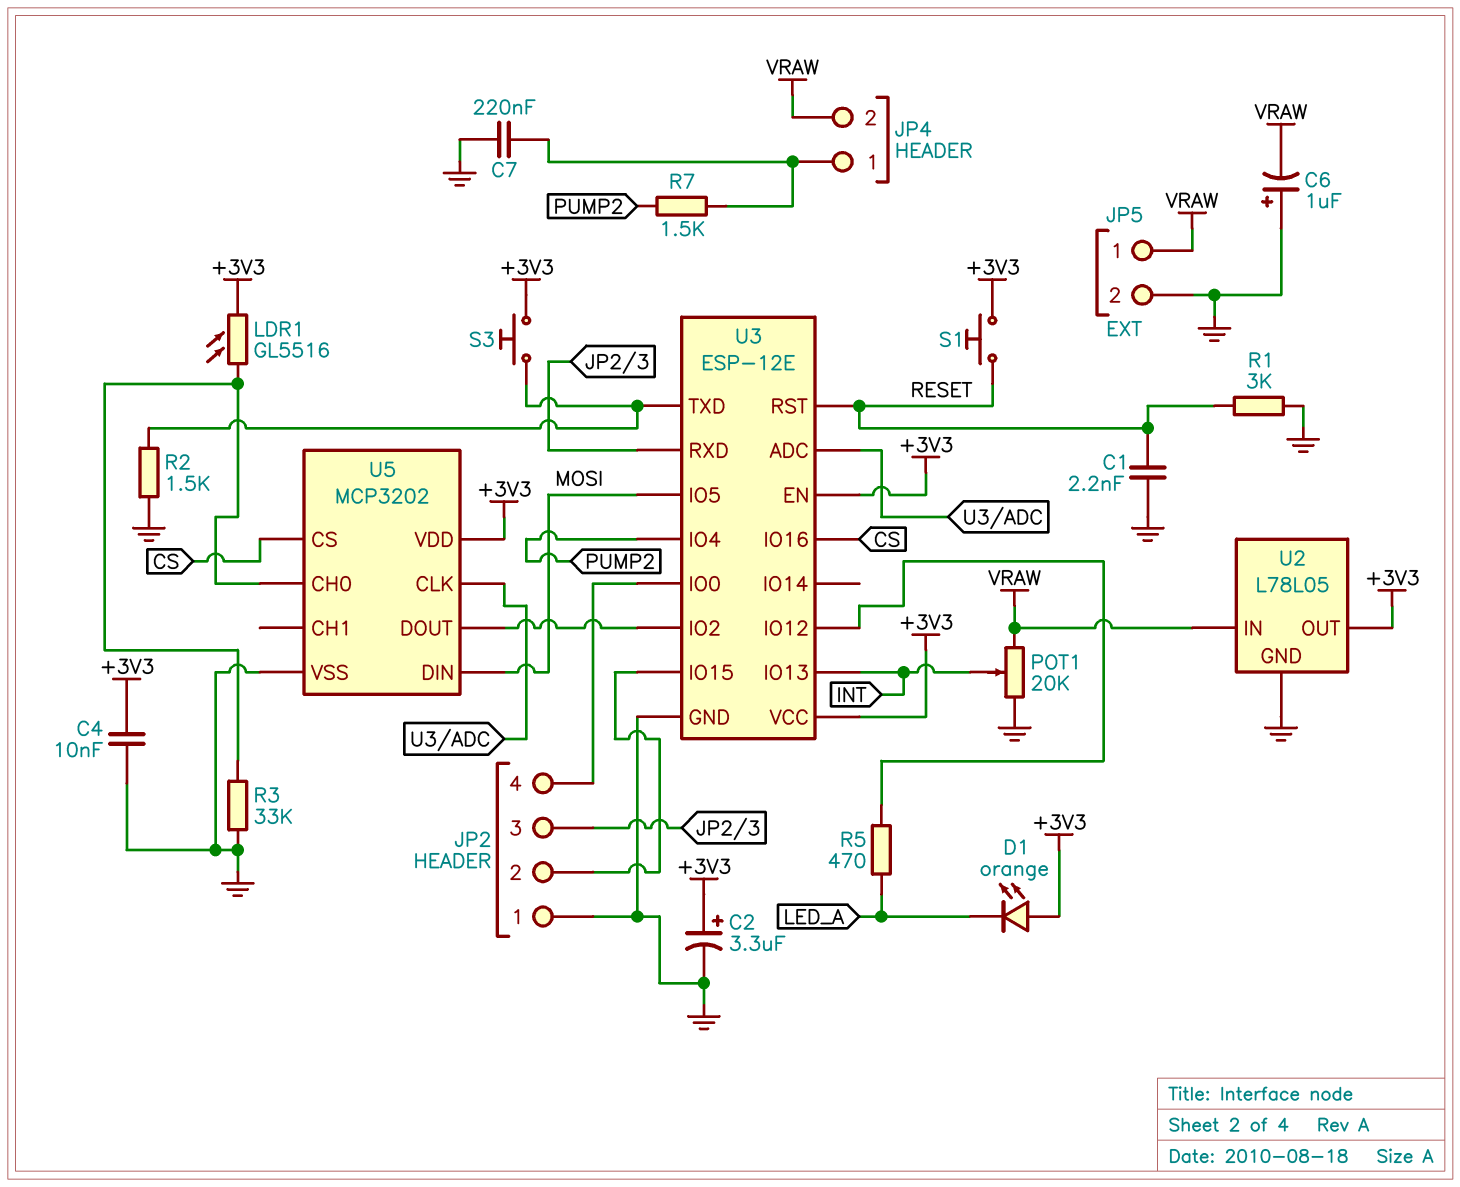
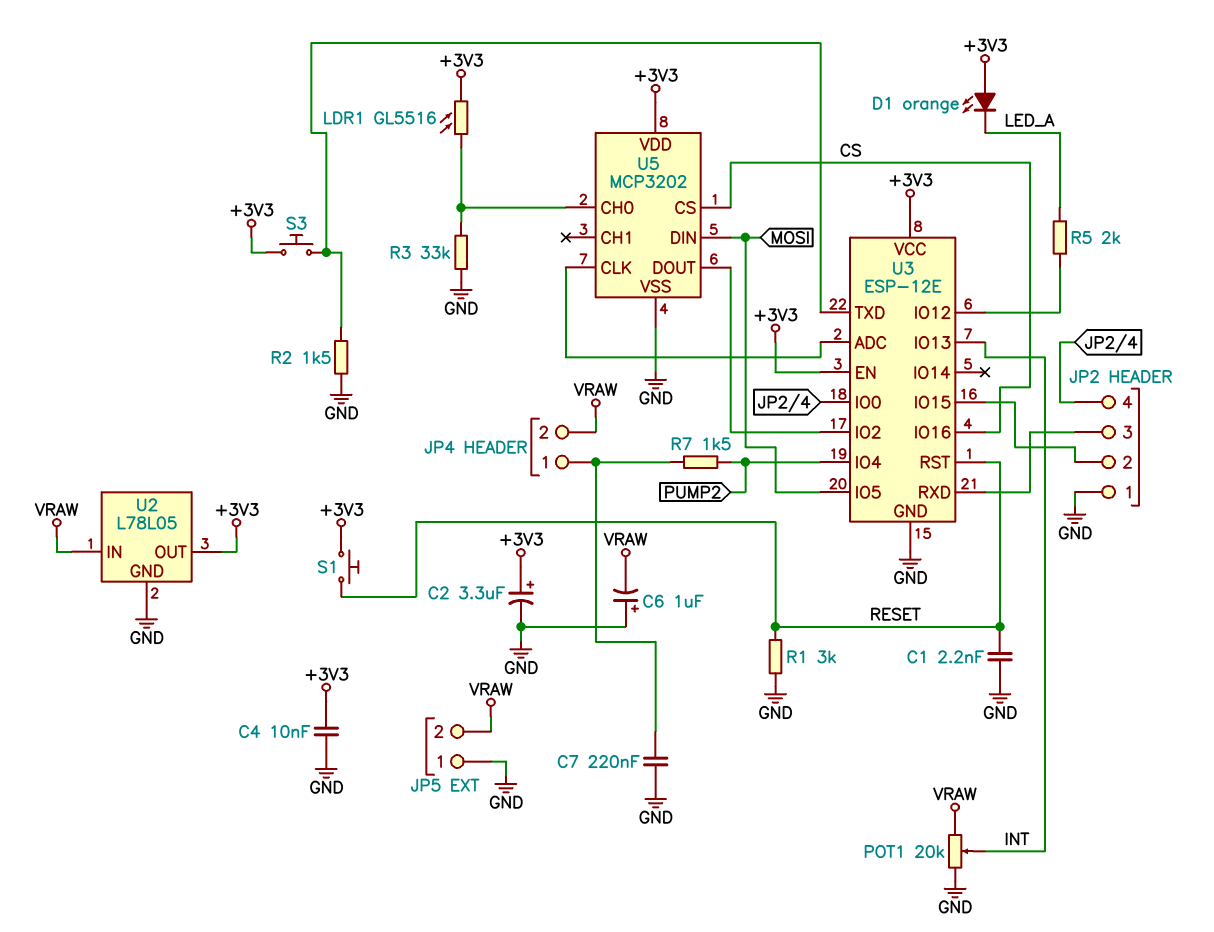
JP5 pin 1: VRAW -> GND
JP5 pin 2: GND -> VRAW
R5: 470 (LED_A, U3/IO12) -> 2k (LED_A, U3/IO12)

